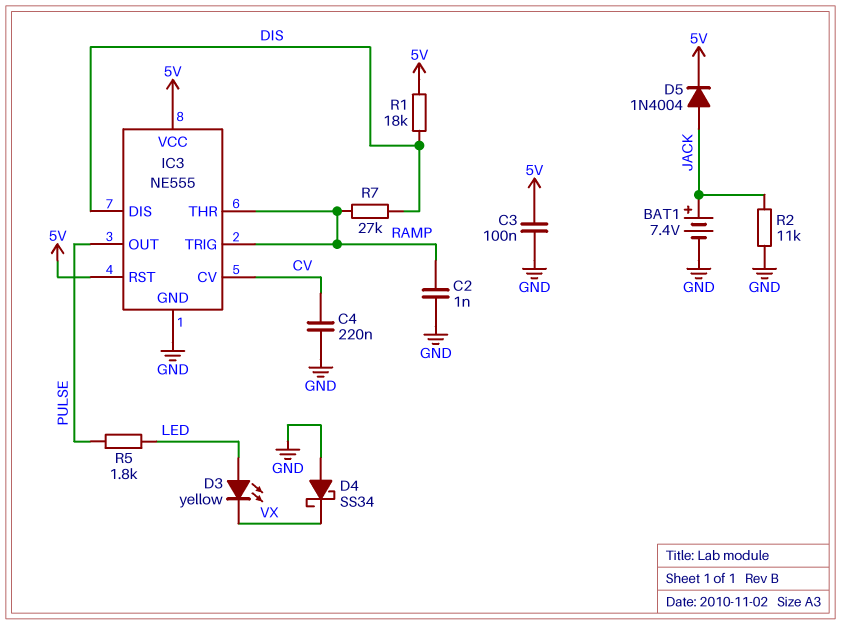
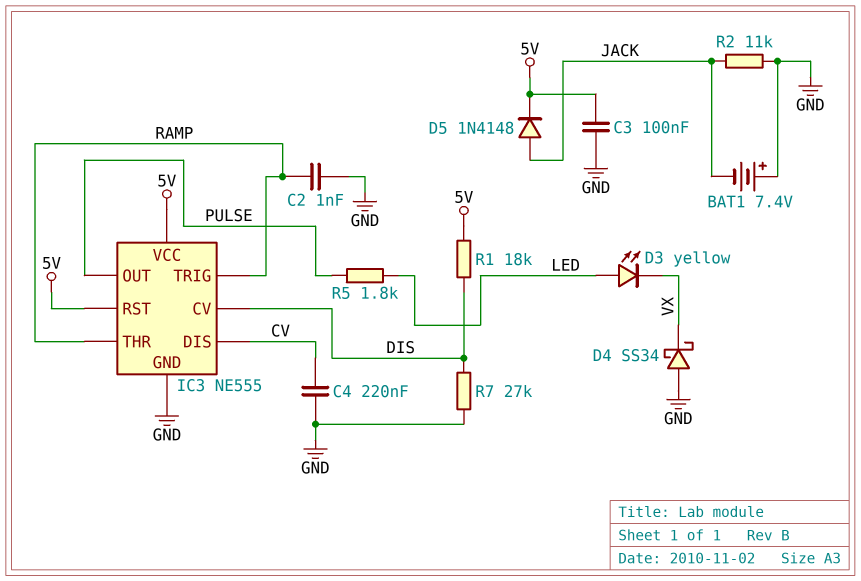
BAT1: 7.4V (plus JACK, minus GND) -> 7.4V (plus GND, minus JACK)
D5: diode 1N4004 (A JACK, K 5V) -> diode 1N4148 (A JACK, K 5V)
IC3 pin CV: CV -> DIS
IC3 pin DIS: DIS -> CV
R7: 27k (DIS, RAMP) -> 27k (DIS, GND)

